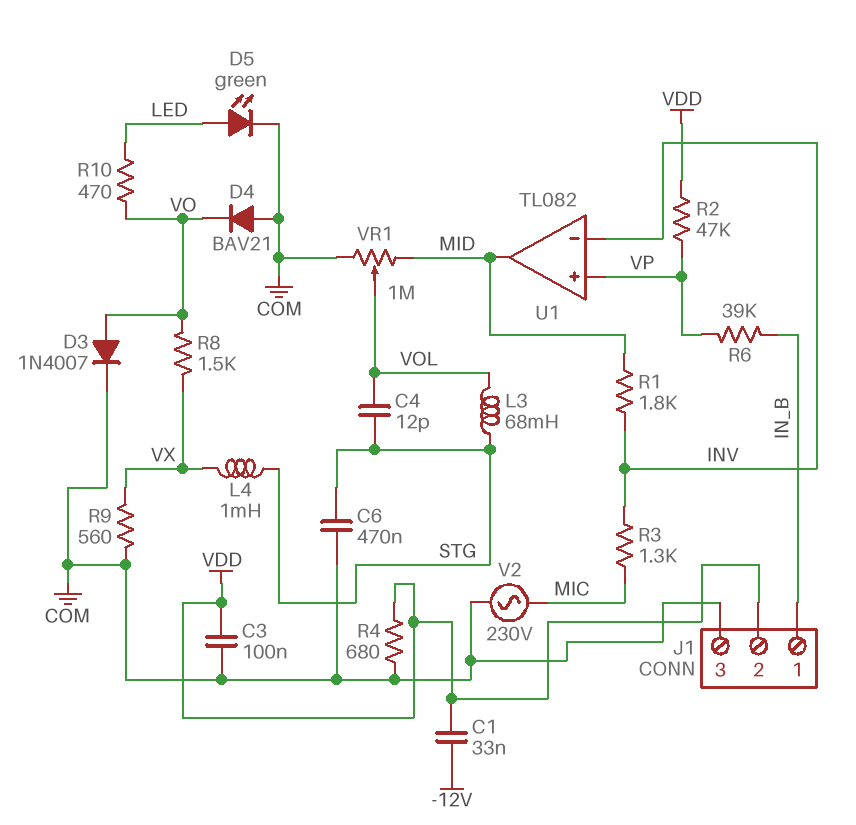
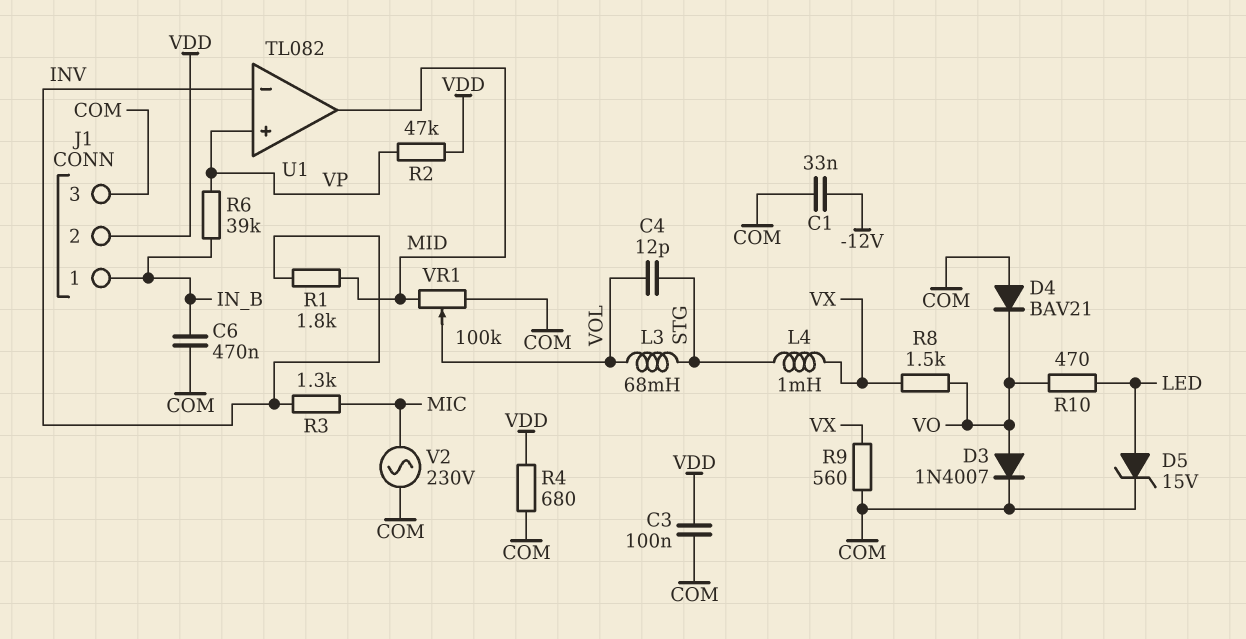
C1: 33nF (-12V, VDD) -> 33nF (-12V, COM)
C6: 470nF (COM, STG) -> 470nF (COM, IN_B)
D5: LED green (A LED, K COM) -> zener 15V (A LED, K COM)
VR1: 1M (COM, MID, wiper VOL) -> 100k (COM, MID, wiper VOL)

